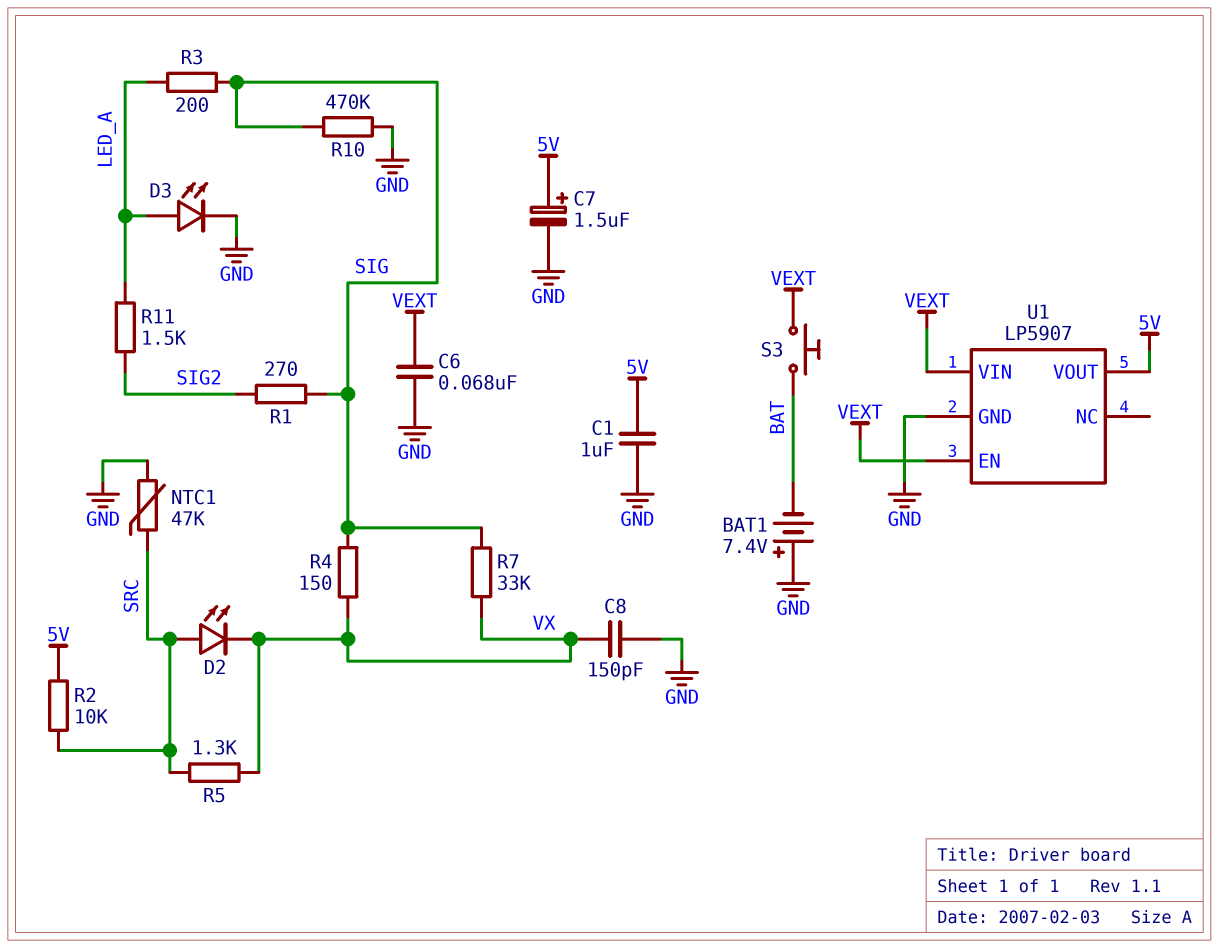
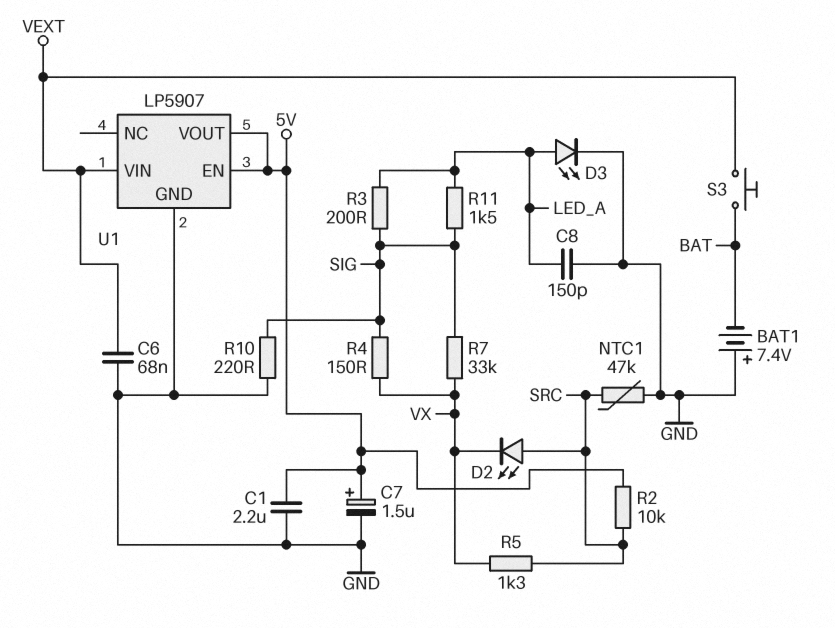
C1: 1uF (5V, GND) -> 2.2uF (5V, GND)
C8: 150pF (GND, VX) -> 150pF (GND, LED_A)
R1: 270 (SIG, SIG2) -> none
R10: 470k (GND, SIG) -> 220 (GND, SIG)
R11: 1.5k (LED_A, SIG2) -> 1.5k (LED_A, SIG)
U1 pin EN: VEXT -> 5V

